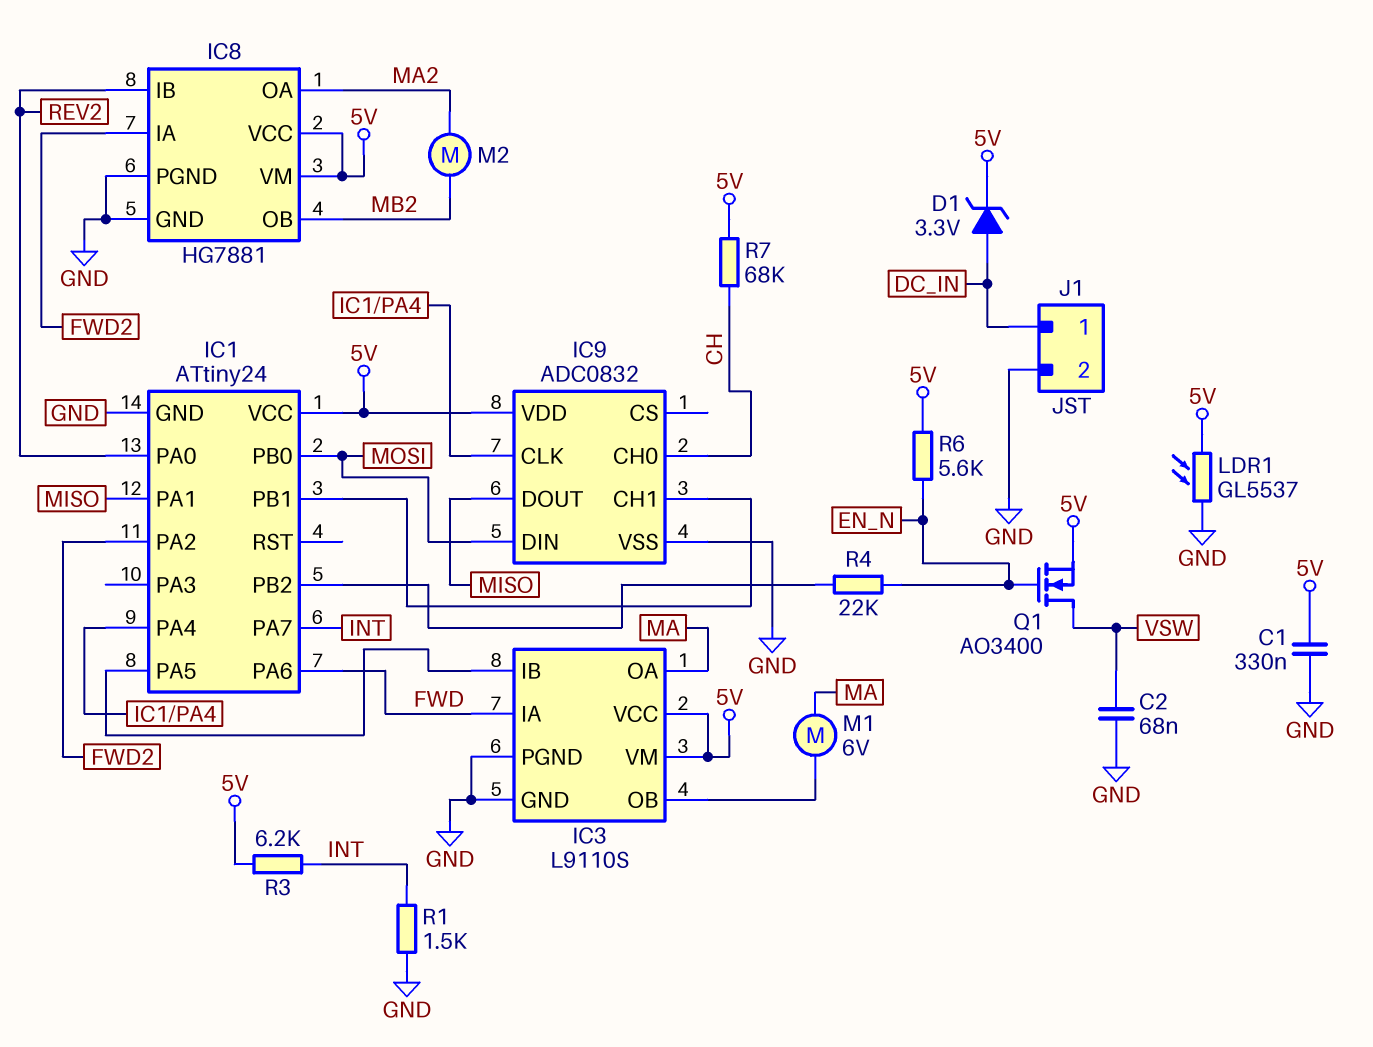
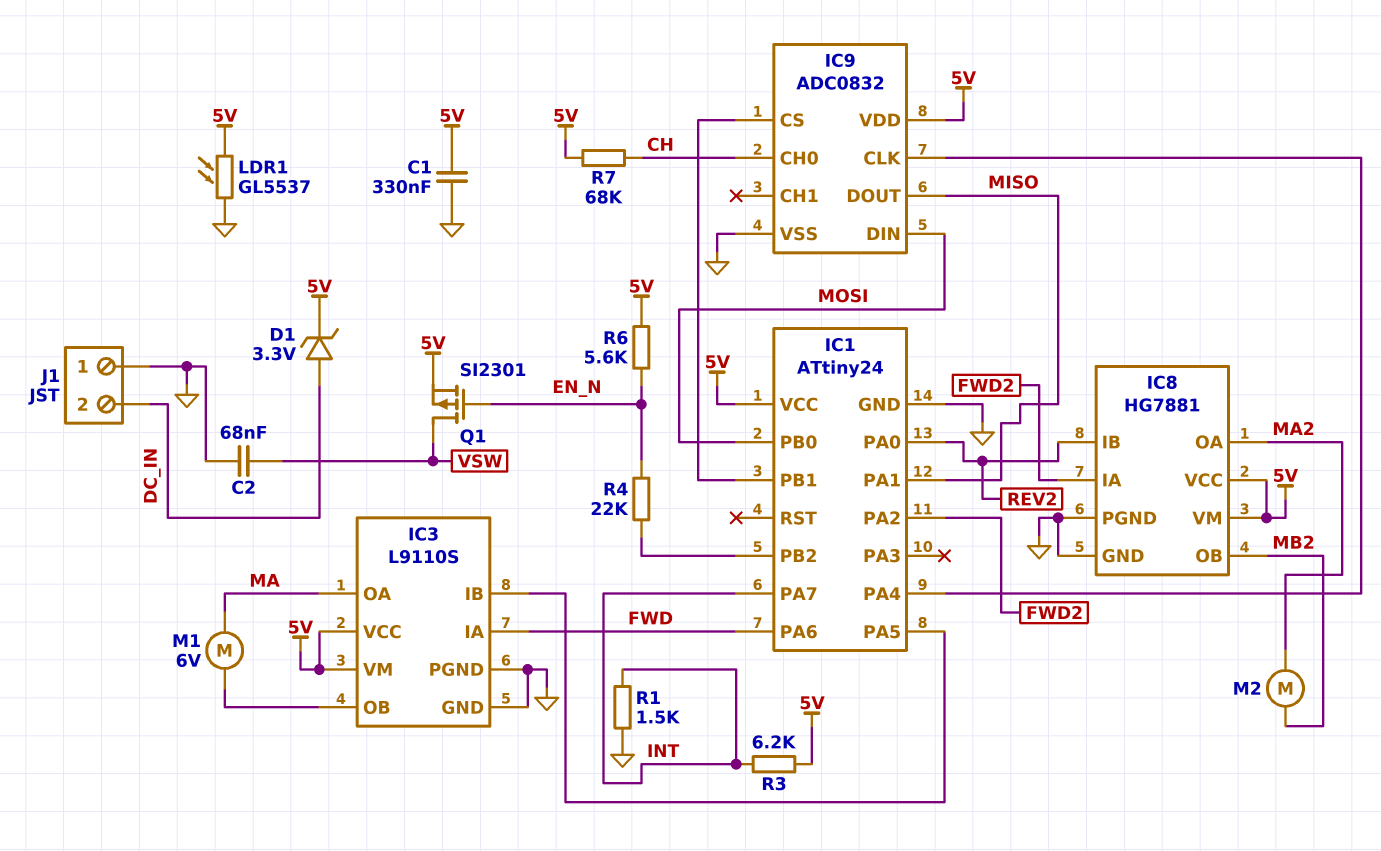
IC9 pin CH1: IC1/PB1 -> none
IC9 pin CS: none -> IC1/PB1
J1 pin 1: DC_IN -> GND
J1 pin 2: GND -> DC_IN
Q1: NMOS AO3400 (G EN_N, D VSW, S 5V) -> PMOS SI2301 (G EN_N, D VSW, S 5V)

